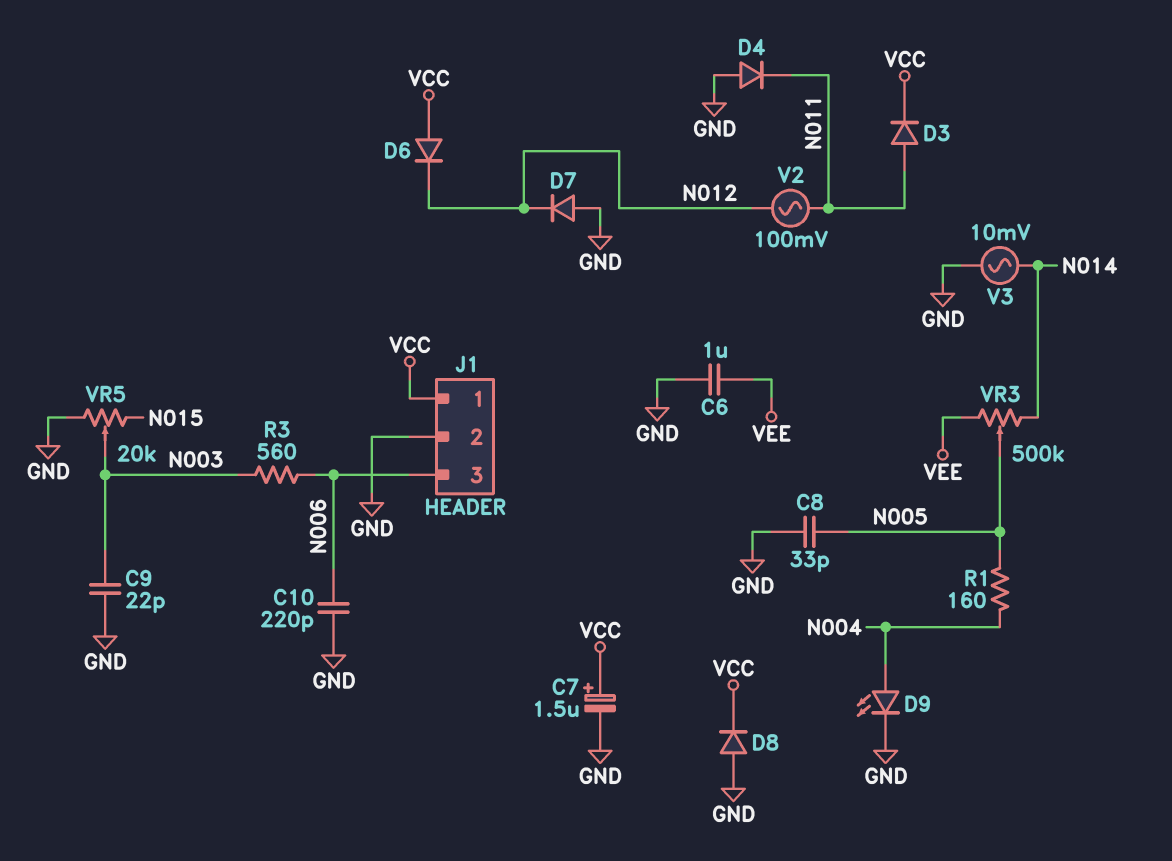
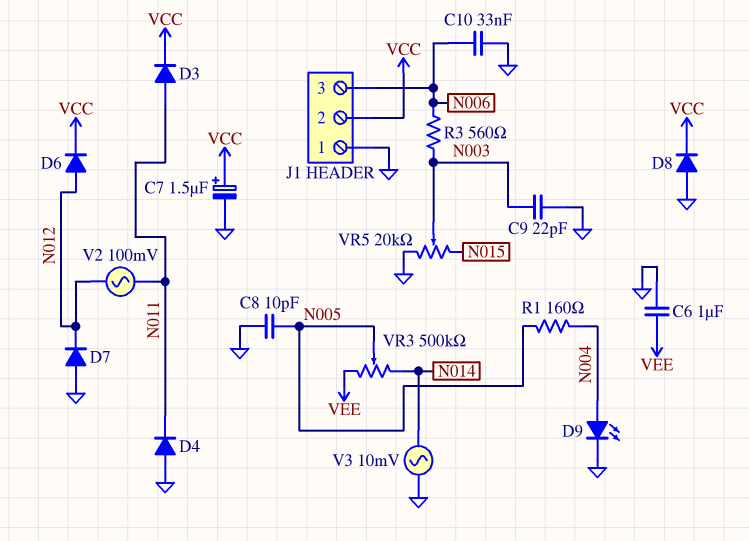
C8: 33pF (GND, N005) -> 10pF (GND, N005)
C10: 220pF (GND, N006) -> 33nF (GND, N006)
D6: diode (A VCC, K N012) -> diode (A N012, K VCC)
J1 pin 1: VCC -> GND
J1 pin 2: GND -> VCC

